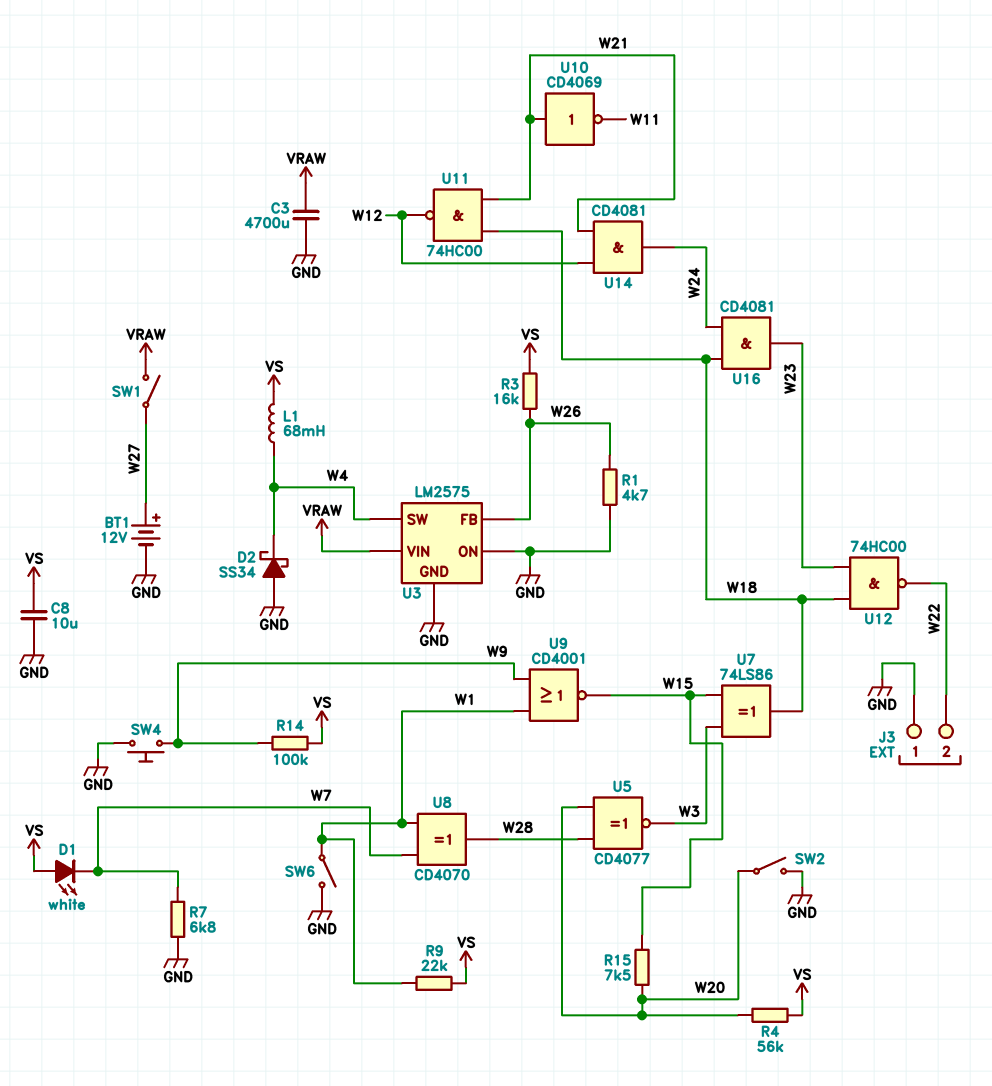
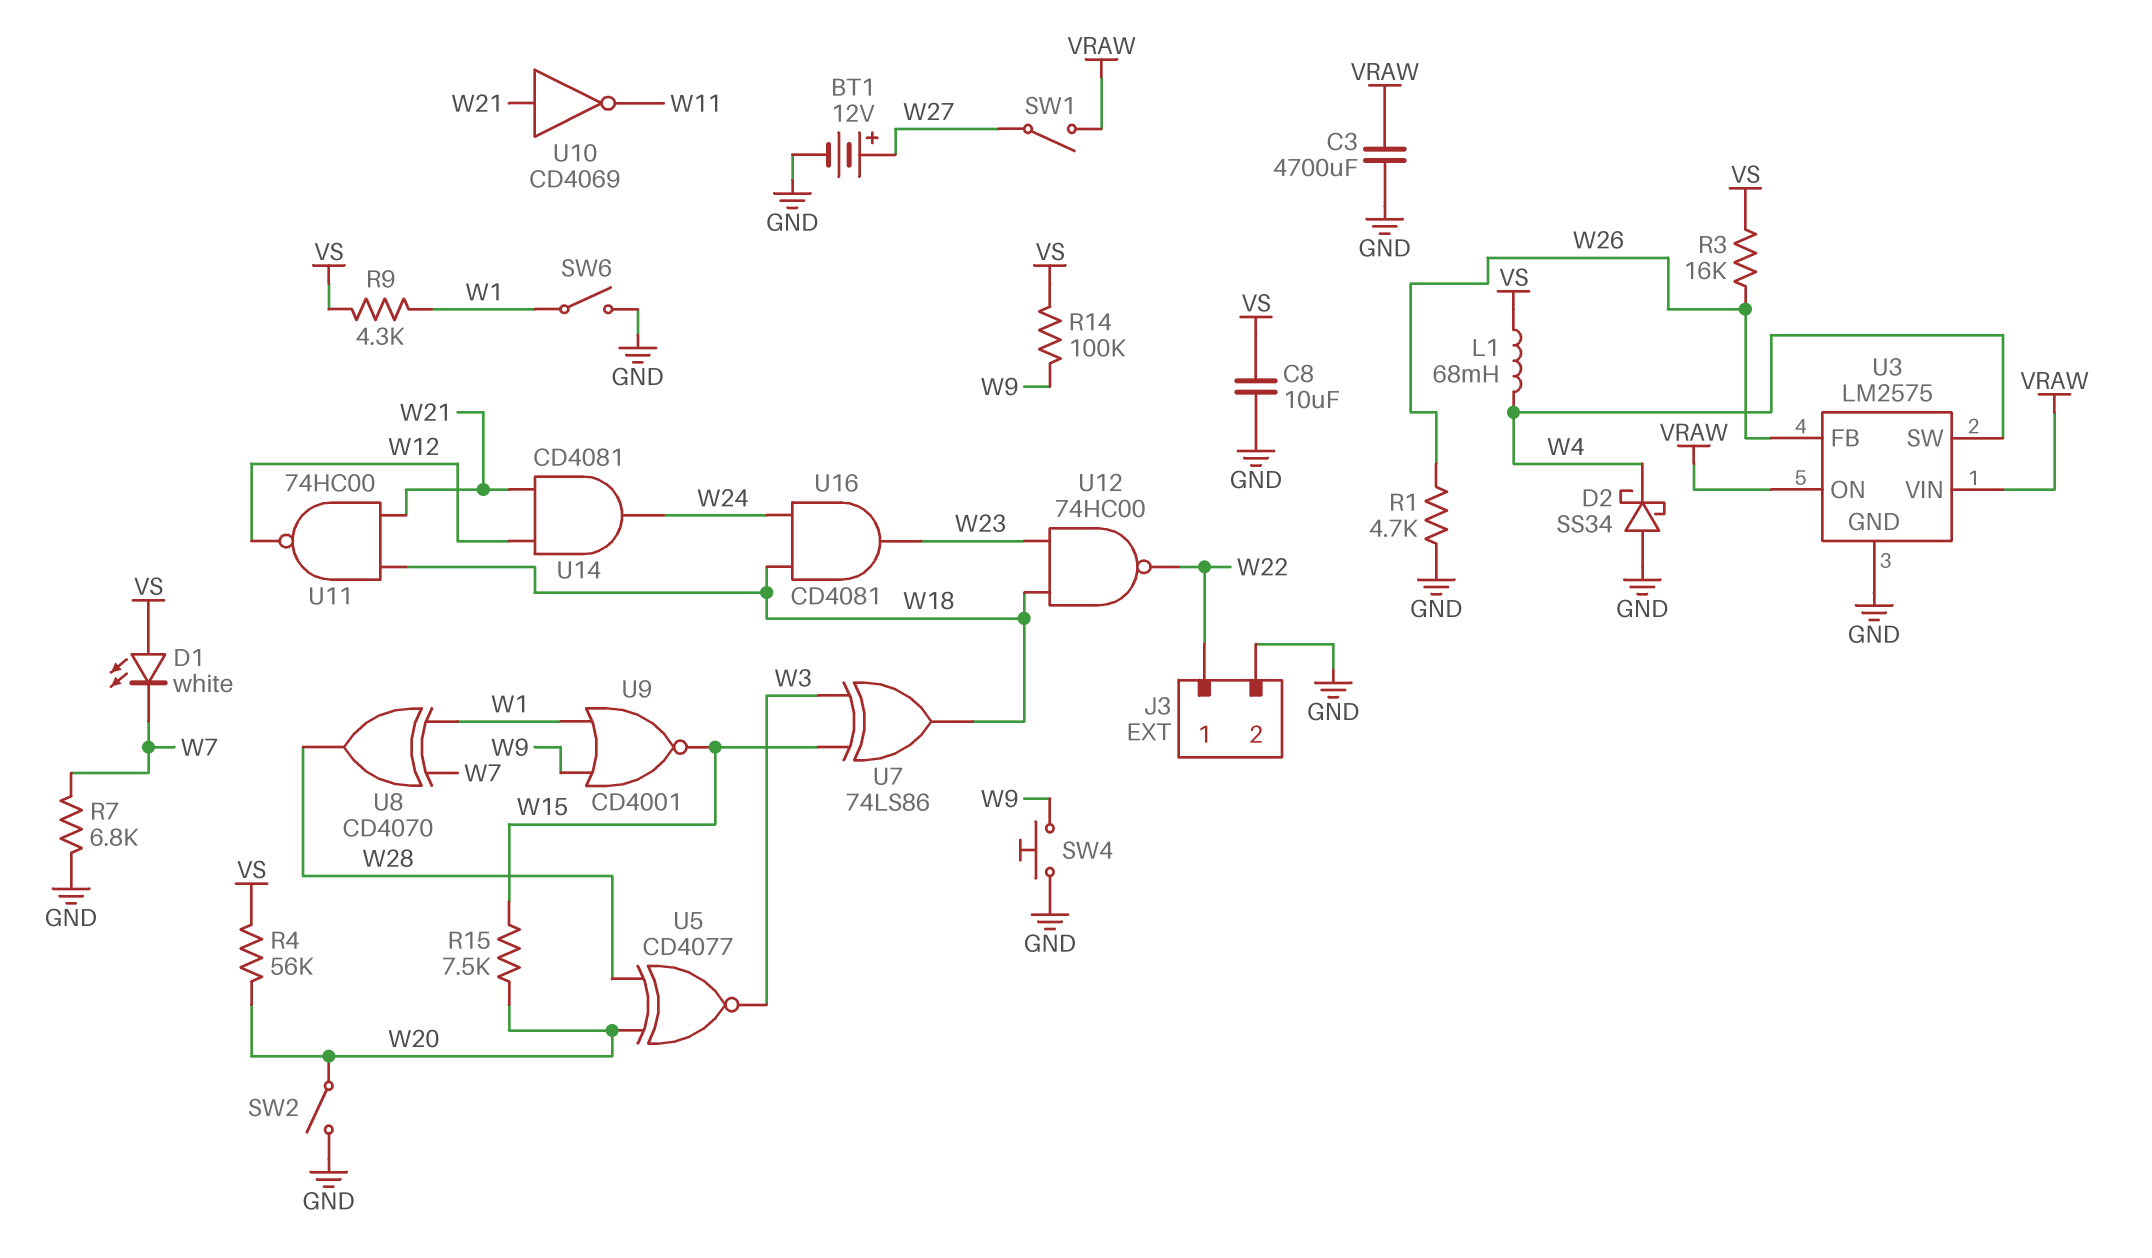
J3 pin 1: GND -> W22
J3 pin 2: W22 -> GND
R9: 22k (VS, W1) -> 4.3k (VS, W1)
U3 pin ON: GND -> VRAW

